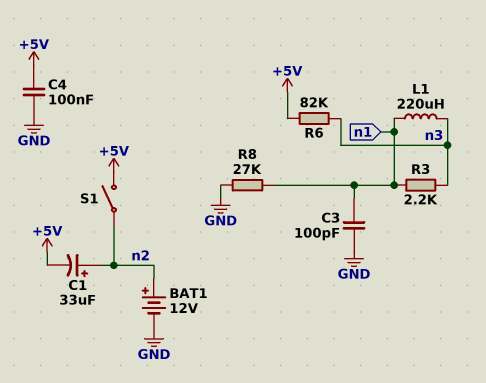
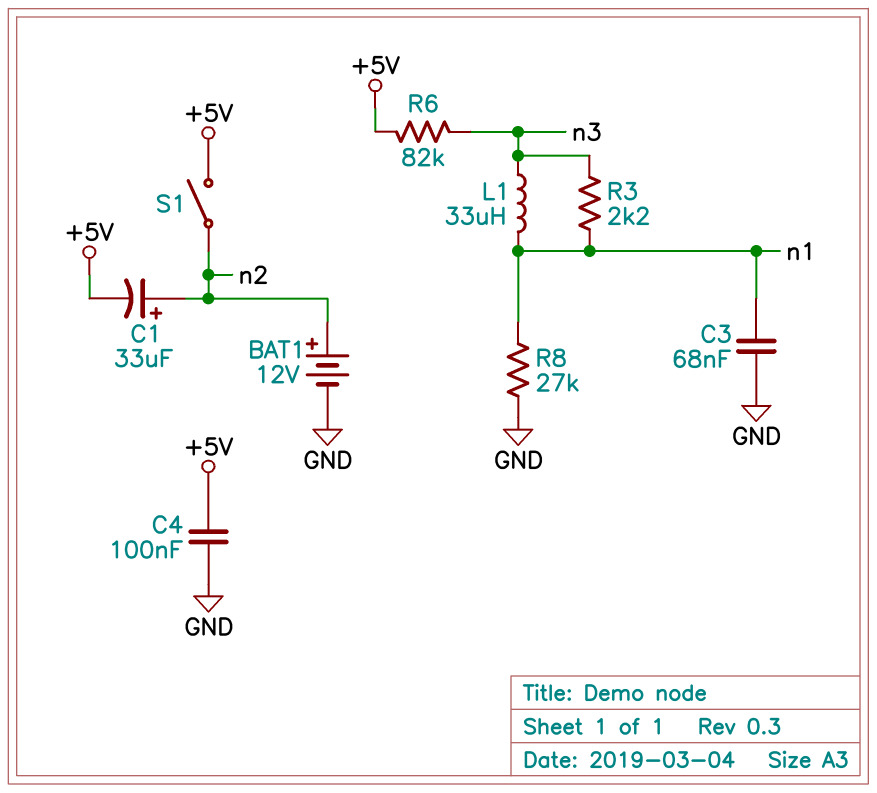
C3: 100pF (GND, n1) -> 68nF (GND, n1)
L1: 220uH (n1, n3) -> 33uH (n1, n3)

